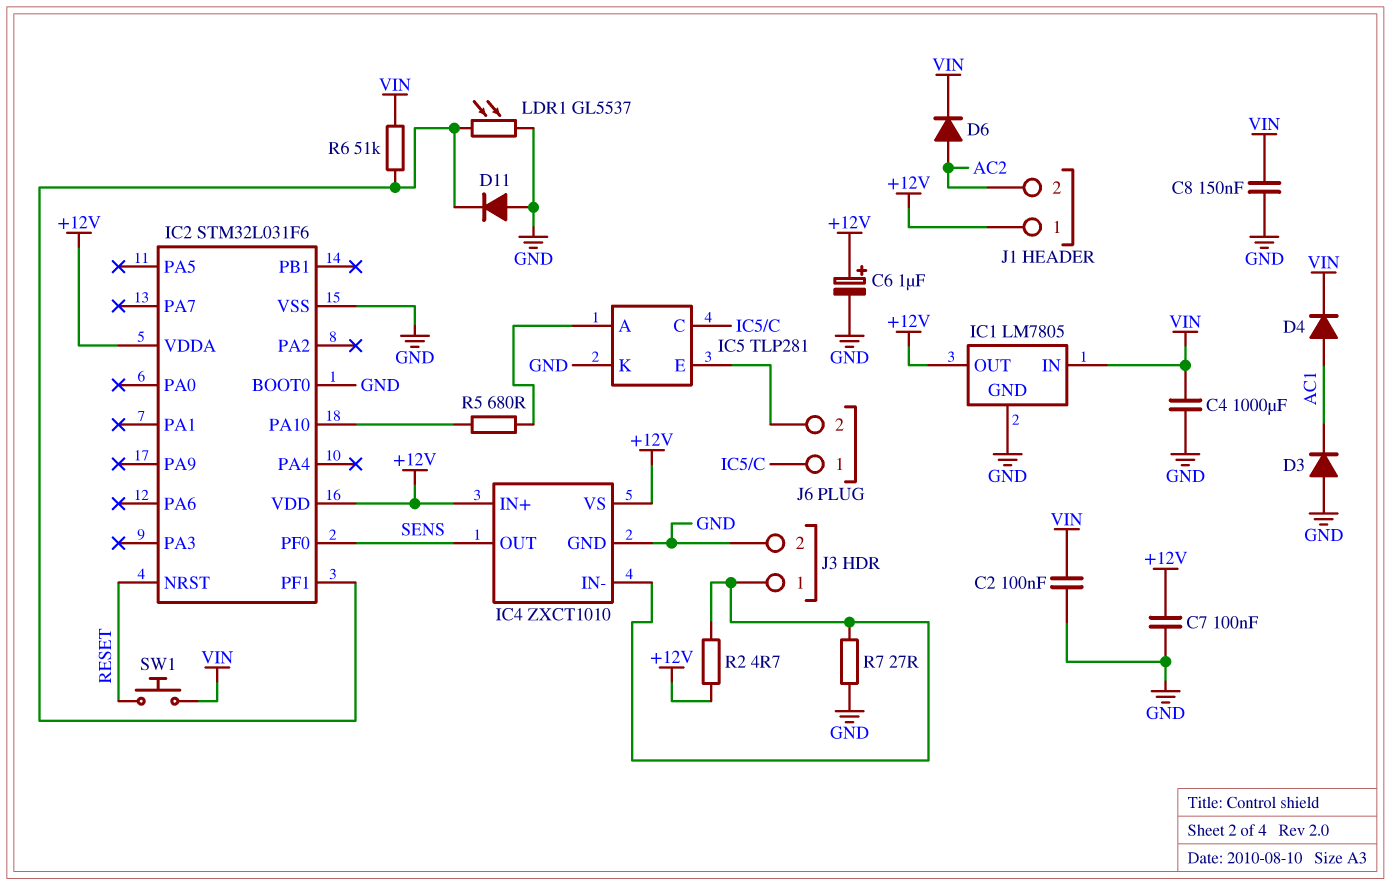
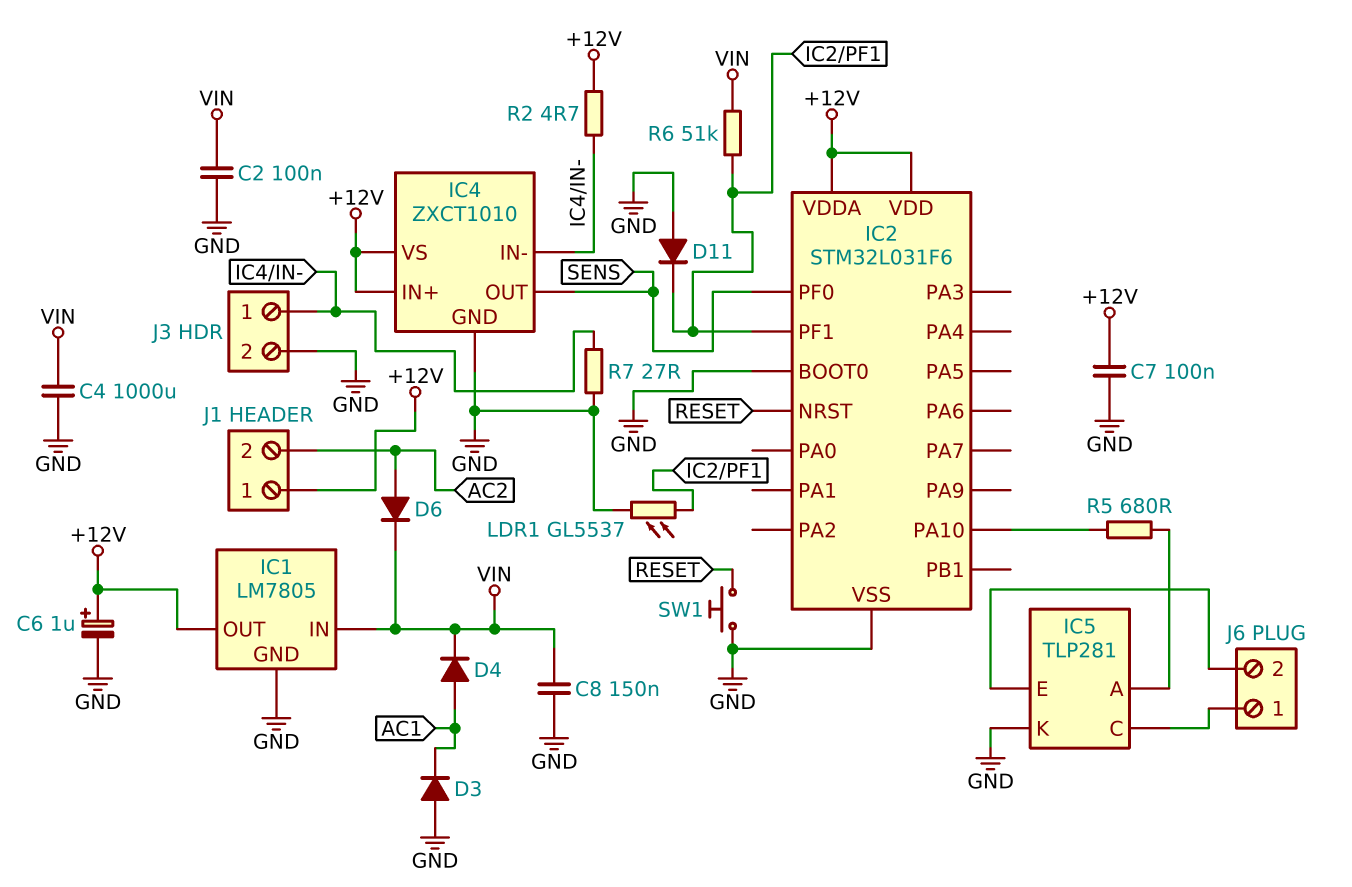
SW1: button (RESET, VIN) -> button (GND, RESET)

